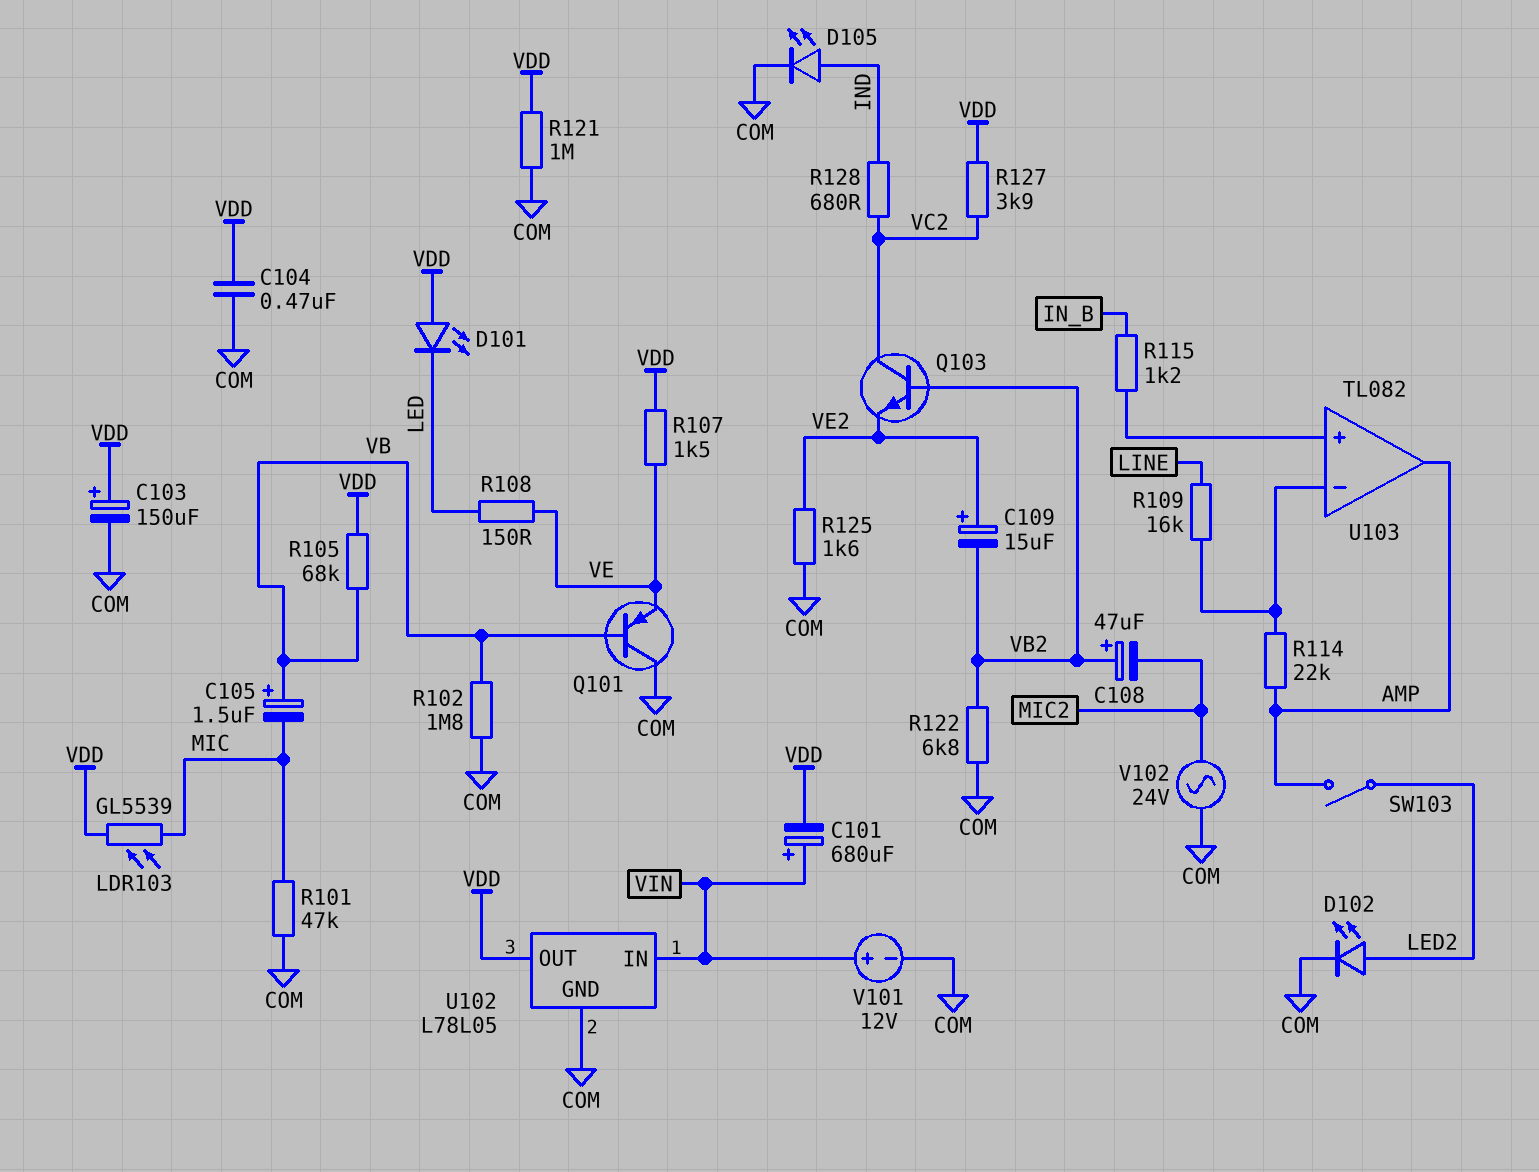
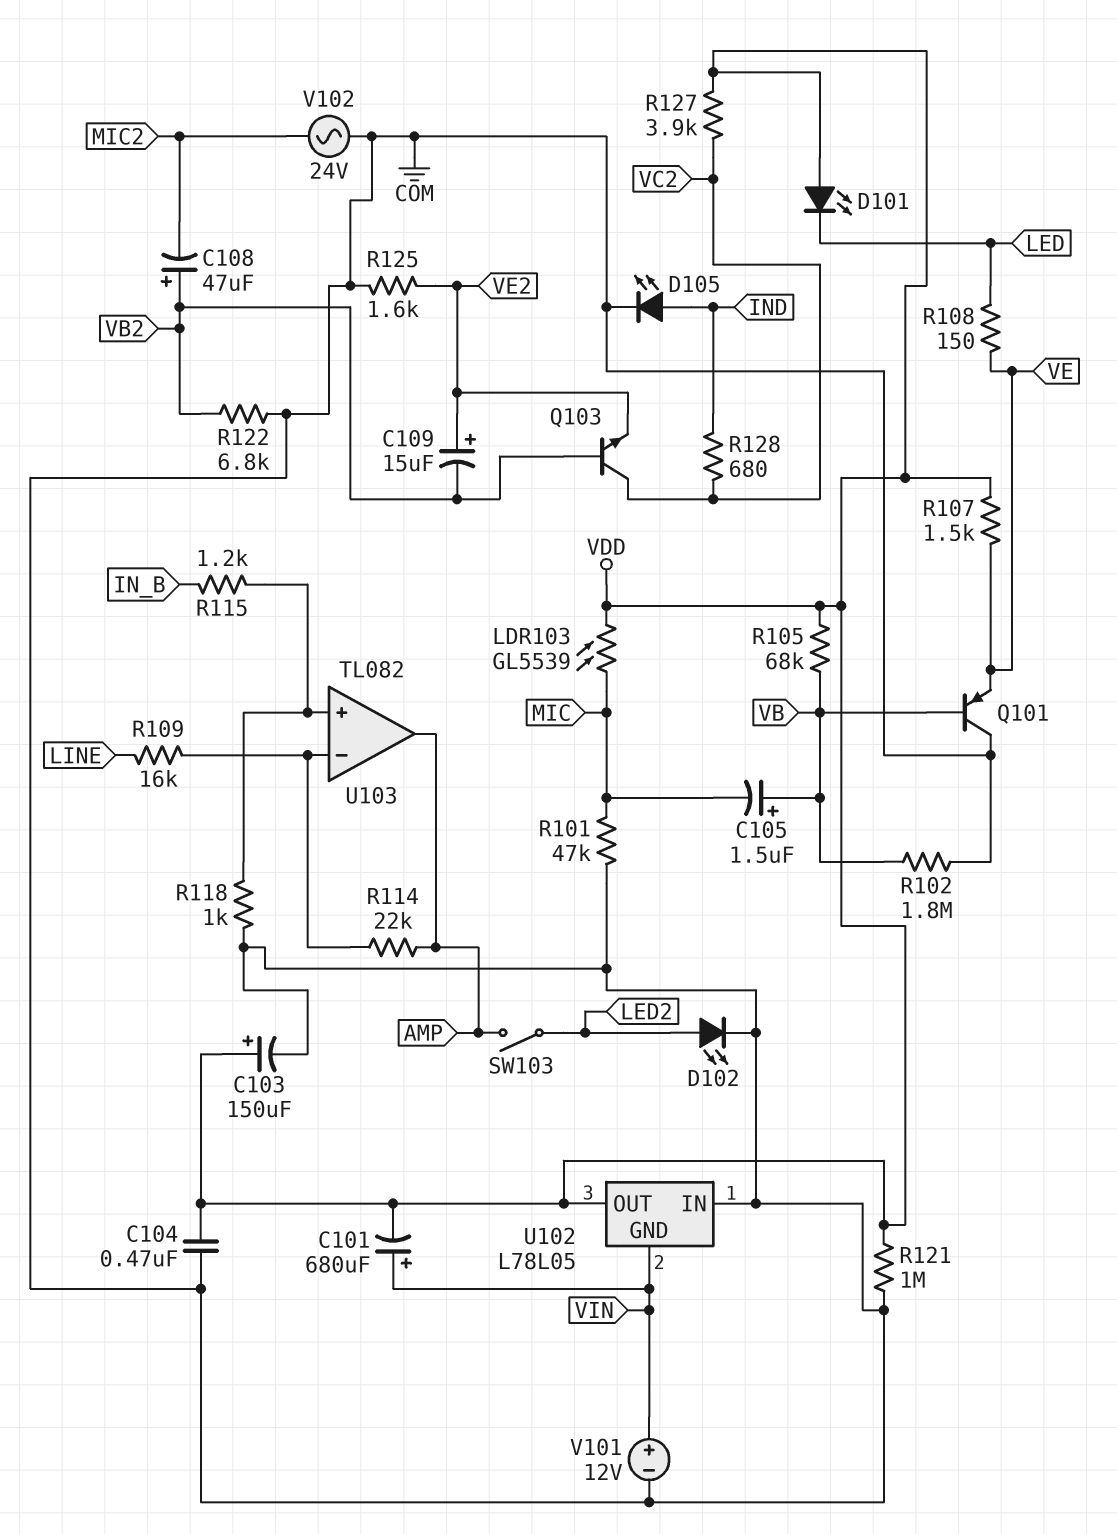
R118: none -> 1k (COM, U103/in+)
U102 pin GND: COM -> VIN
U102 pin IN: VIN -> COM

